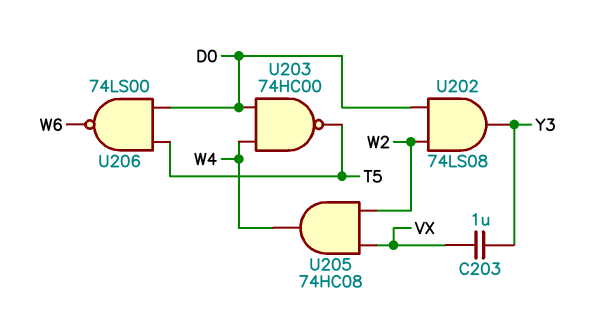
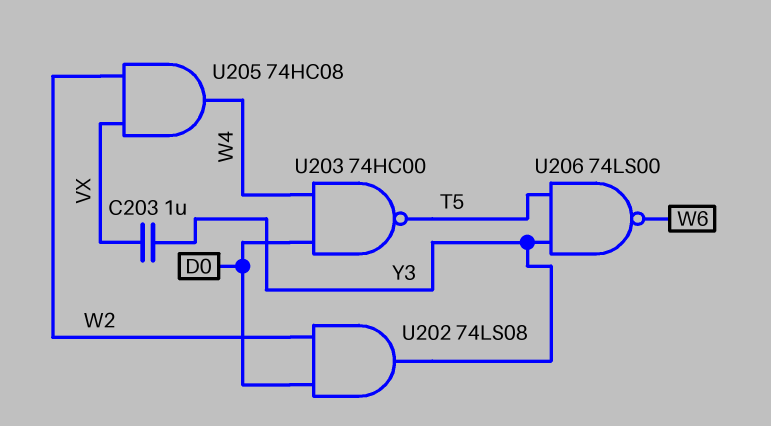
U206: NAND 74LS00 (in D0, in T5, out W6) -> NAND 74LS00 (in T5, in Y3, out W6)

